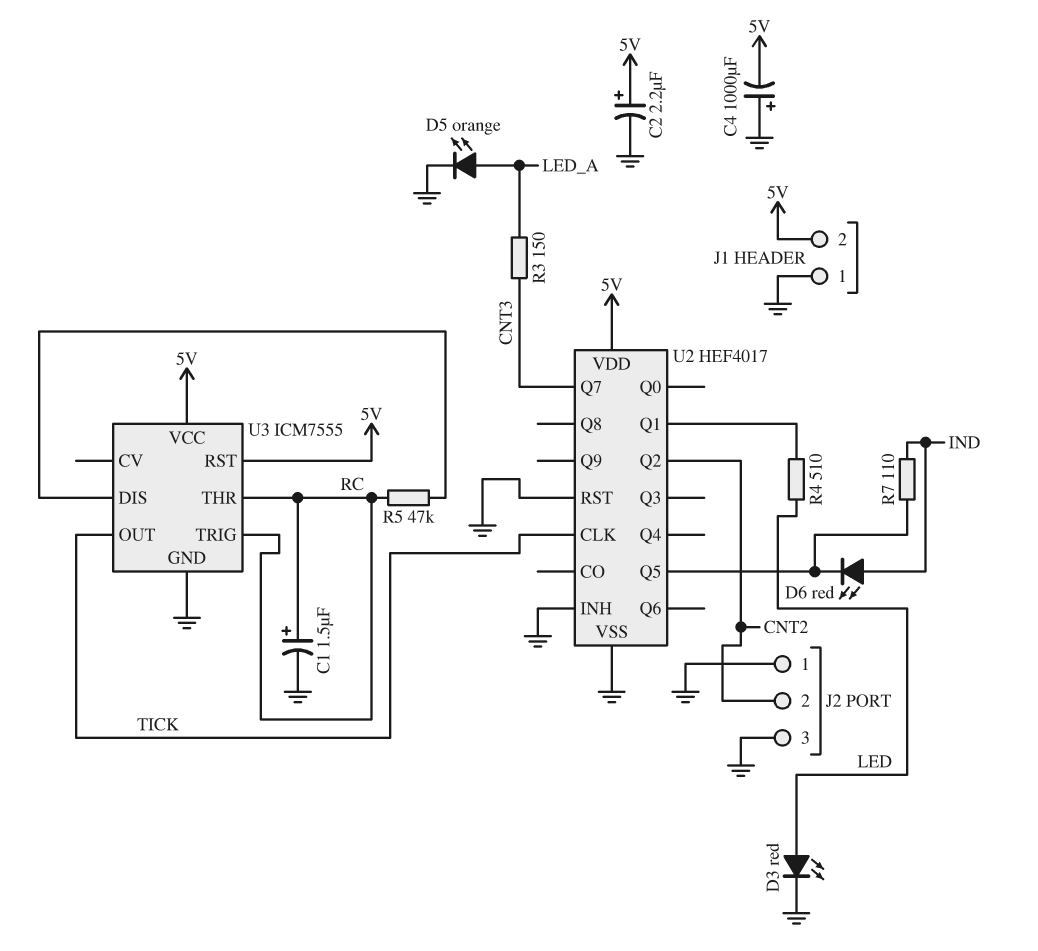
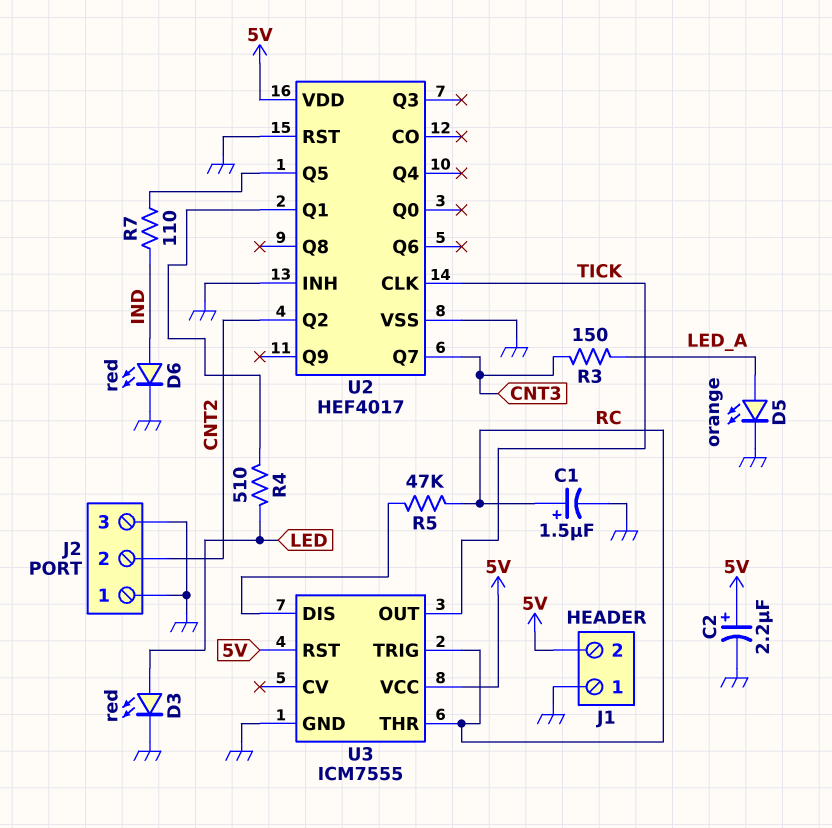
C4: 1000uF (plus GND, minus 5V) -> none
D6: LED red (A IND, K U2/Q5) -> LED red (A IND, K GND)

